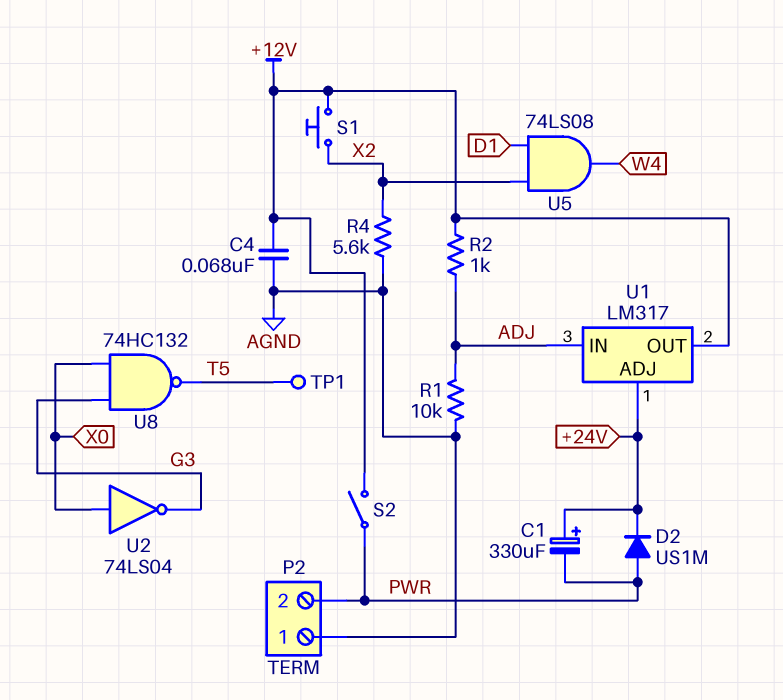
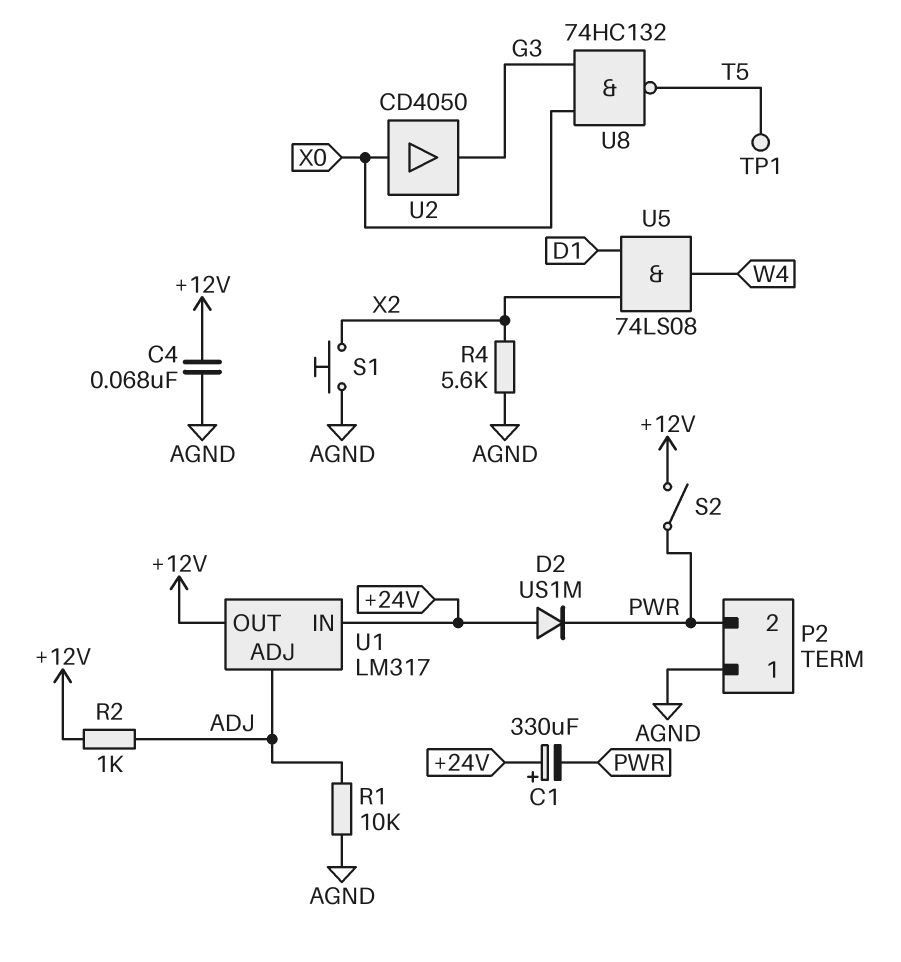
D2: diode US1M (A PWR, K +24V) -> diode US1M (A +24V, K PWR)
S1: button (+12V, X2) -> button (AGND, X2)
U1 pin ADJ: +24V -> ADJ
U1 pin IN: ADJ -> +24V
U2: NOT 74LS04 (in X0, out G3) -> buffer CD4050 (in X0, out G3)

